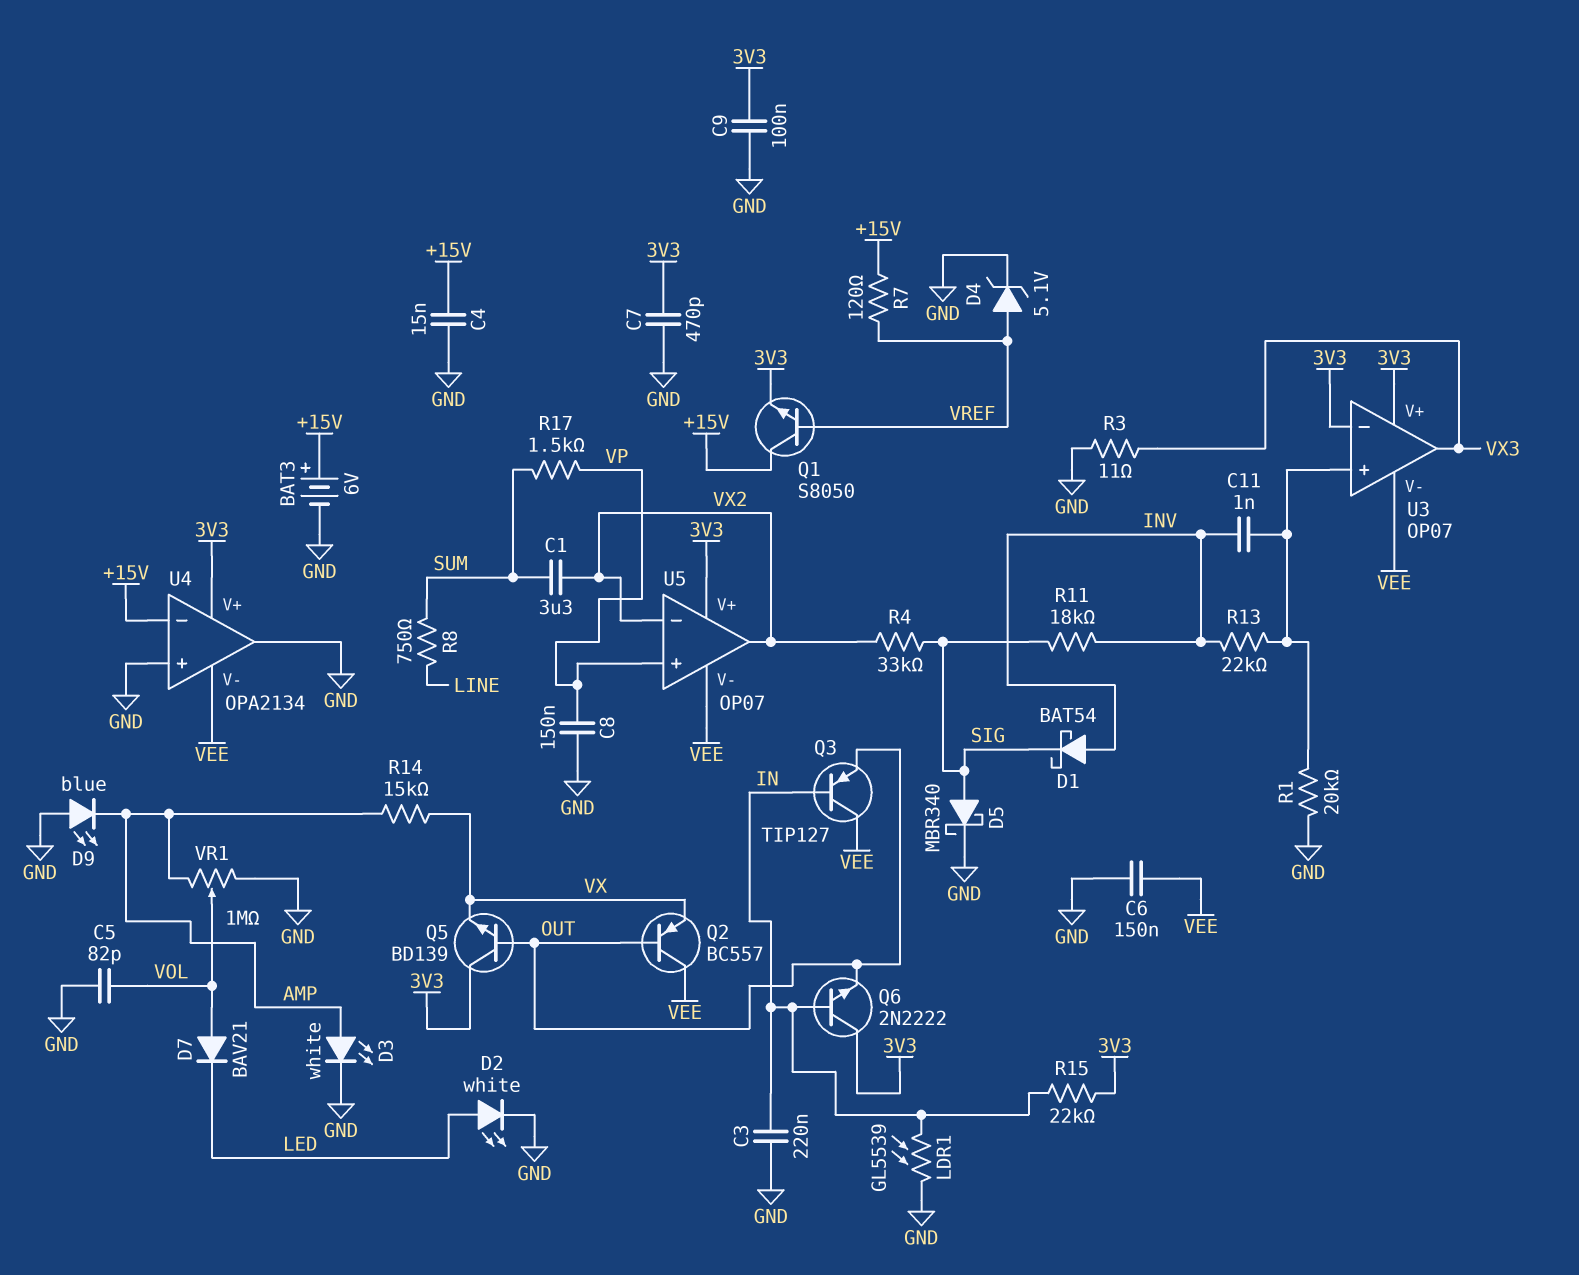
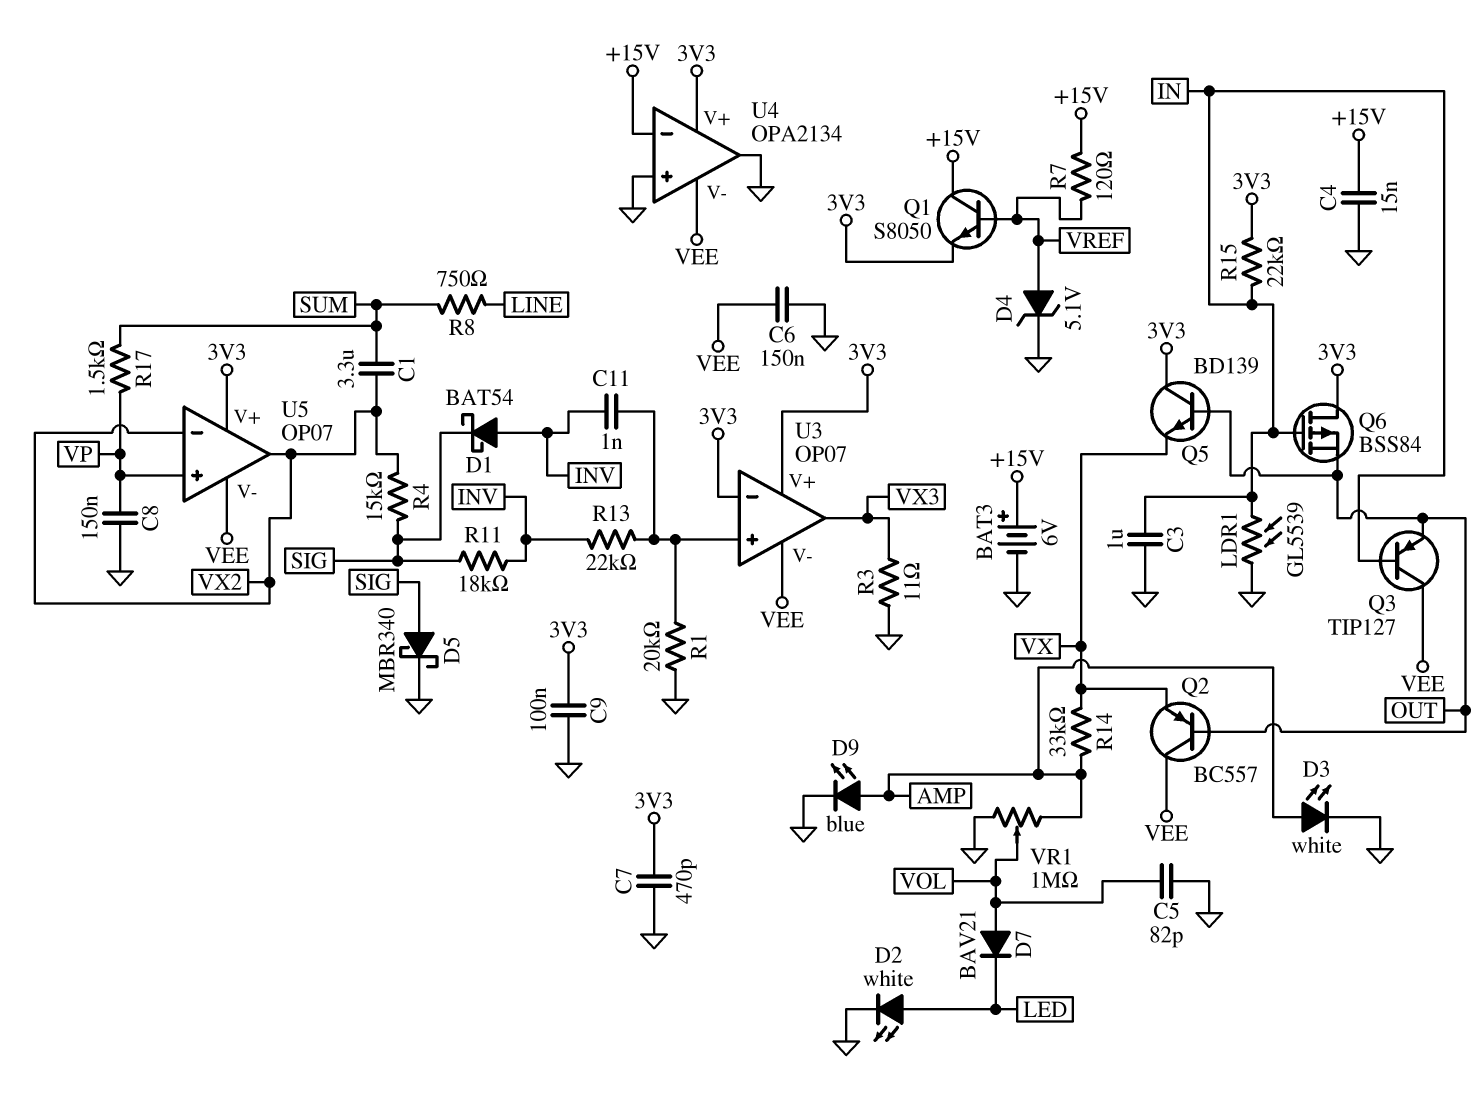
C3: 220nF (GND, IN) -> 1uF (GND, IN)
D9: LED blue (A GND, K AMP) -> LED blue (A AMP, K GND)
Q6: NPN 2N2222 (B IN, C 3V3, E OUT) -> PMOS BSS84 (G IN, D 3V3, S OUT)
R4: 33k (SIG, VX2) -> 15k (SIG, VX2)
R14: 15k (AMP, VX) -> 33k (AMP, VX)

